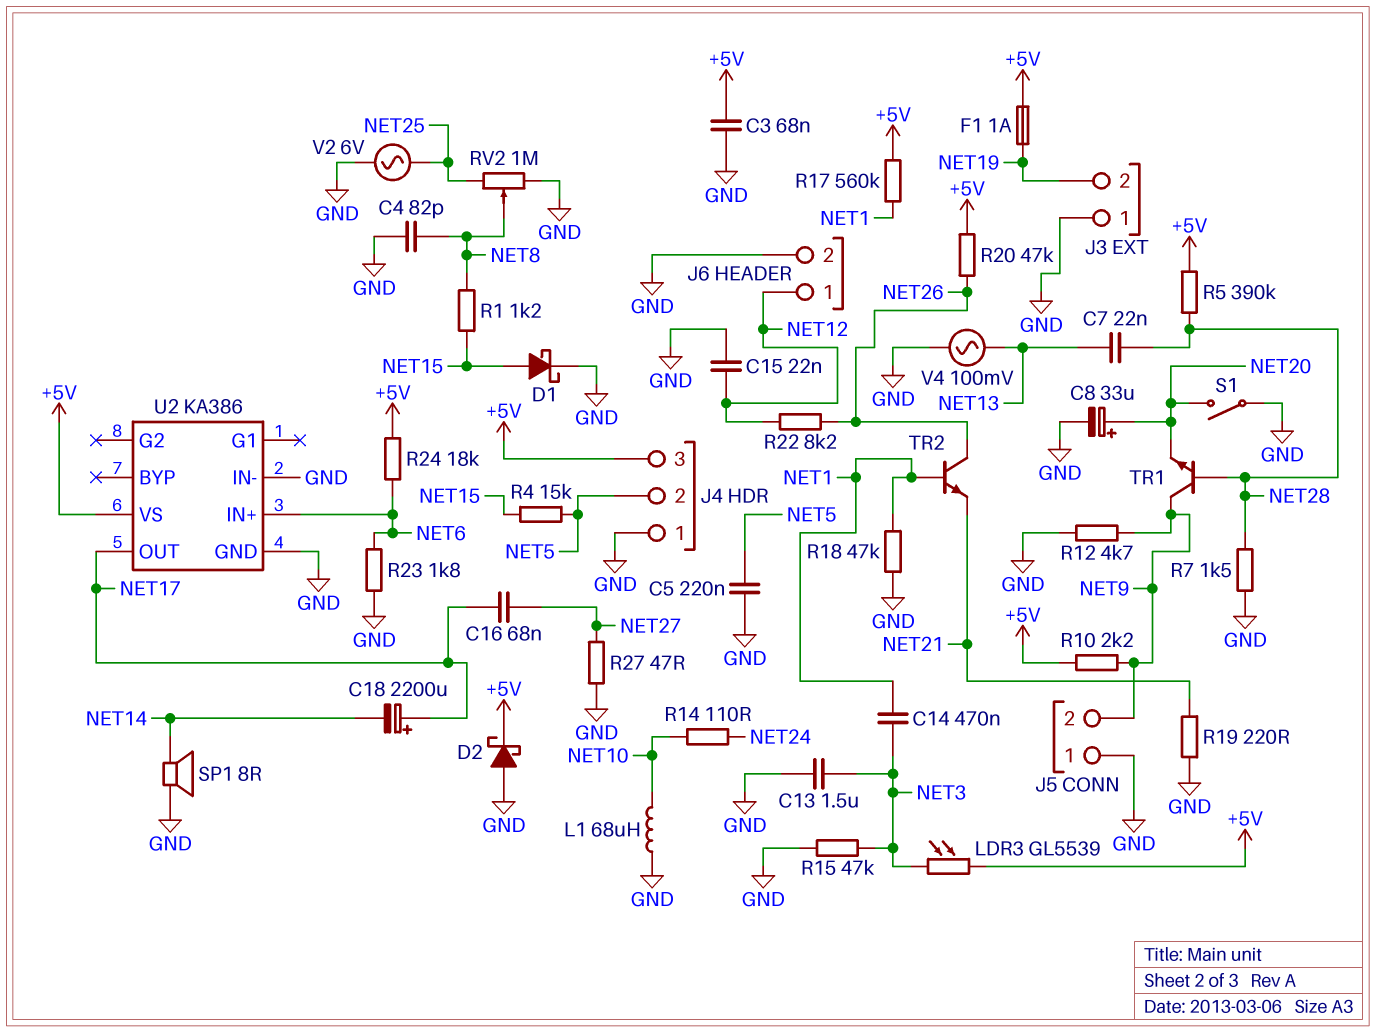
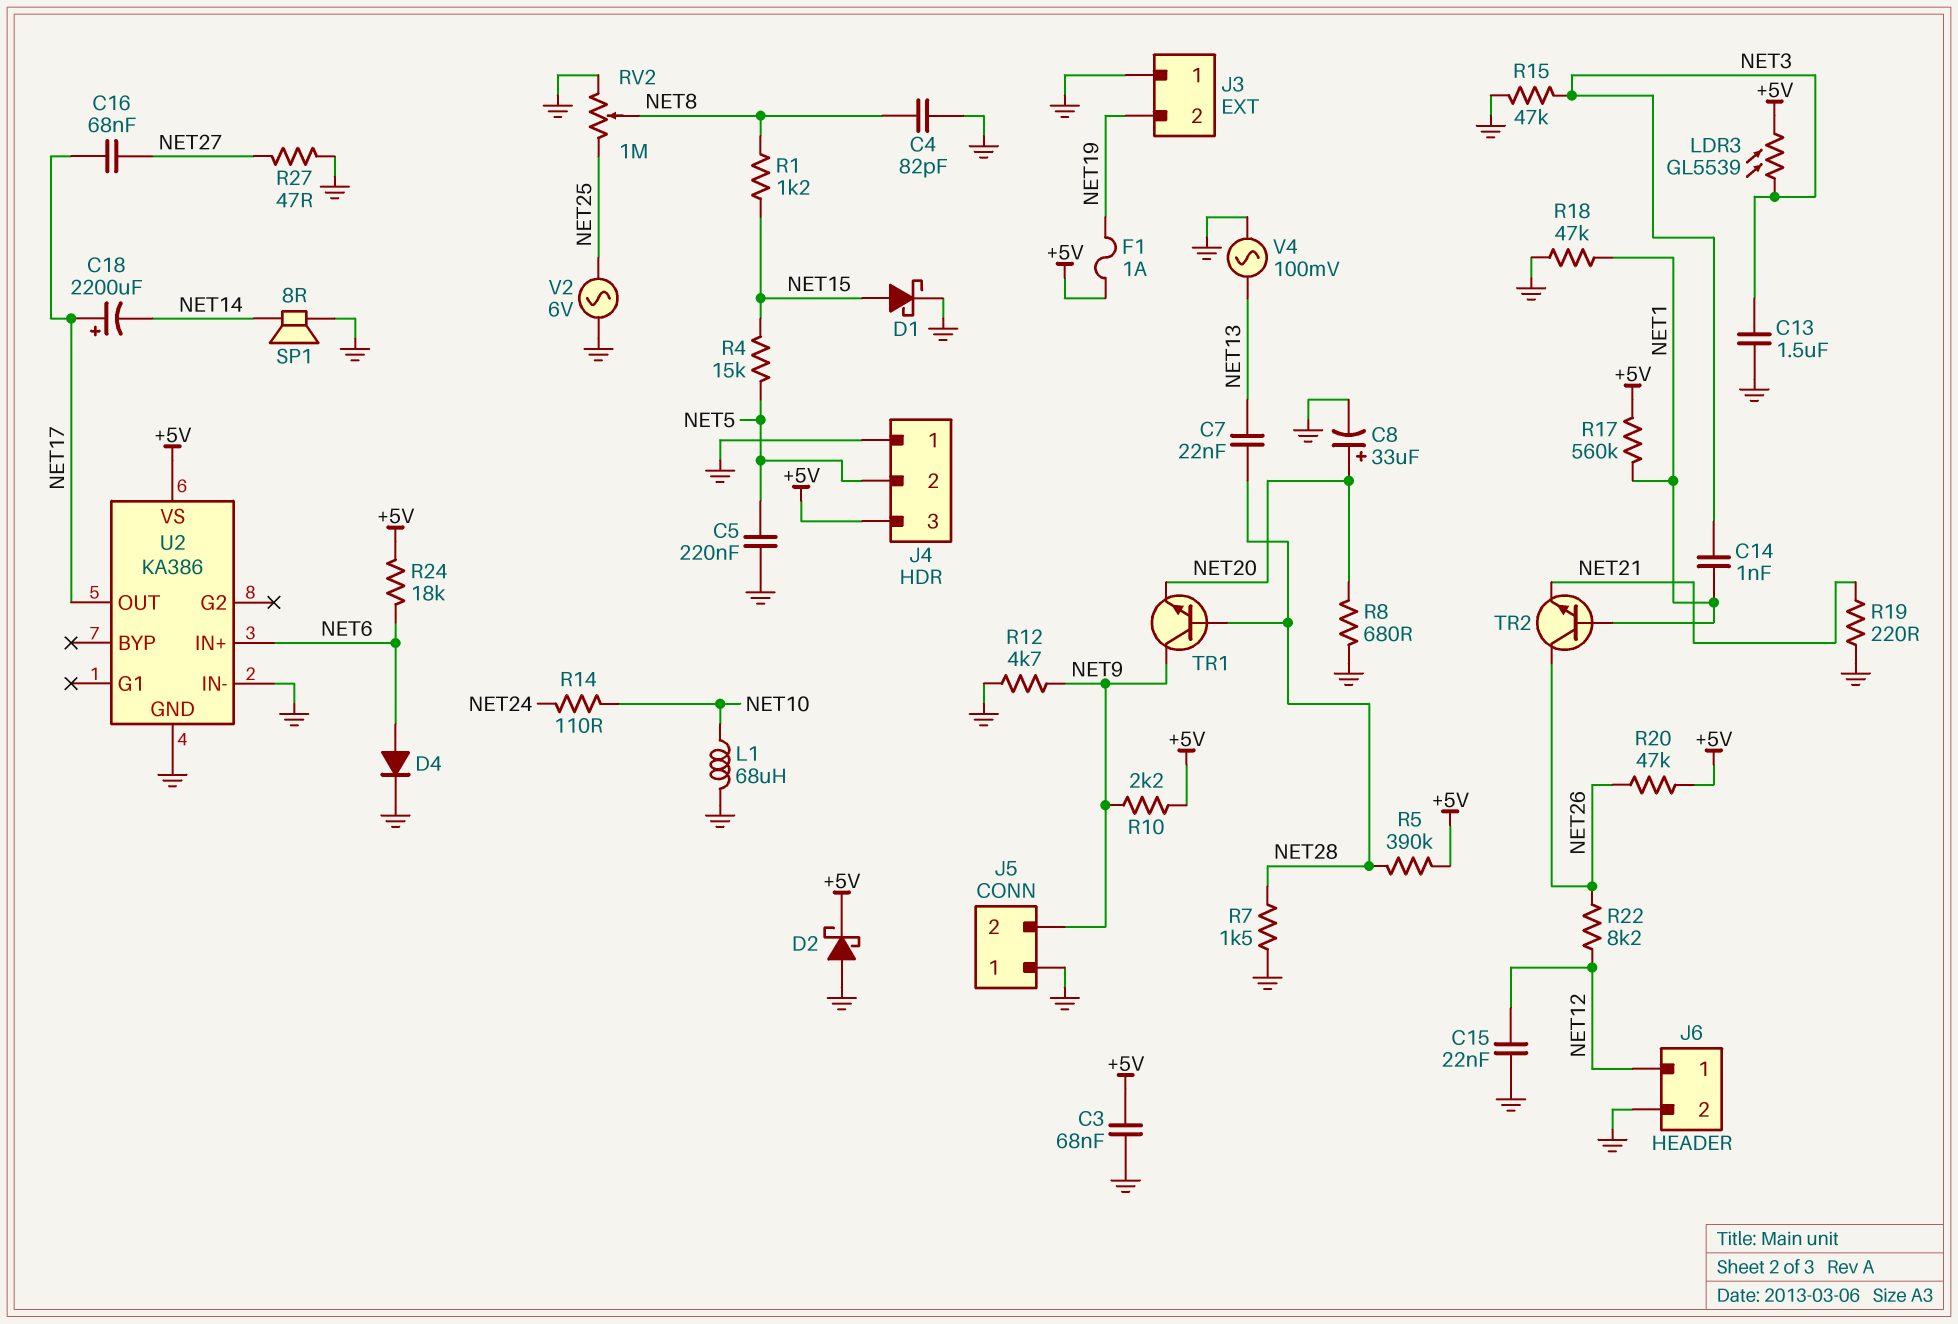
C14: 470nF (NET1, NET3) -> 1nF (NET1, NET3)
D4: none -> diode (A NET6, K GND)
R8: none -> 680 (GND, NET20)
R23: 1.8k (GND, NET6) -> none
S1: switch (GND, NET20) -> none

